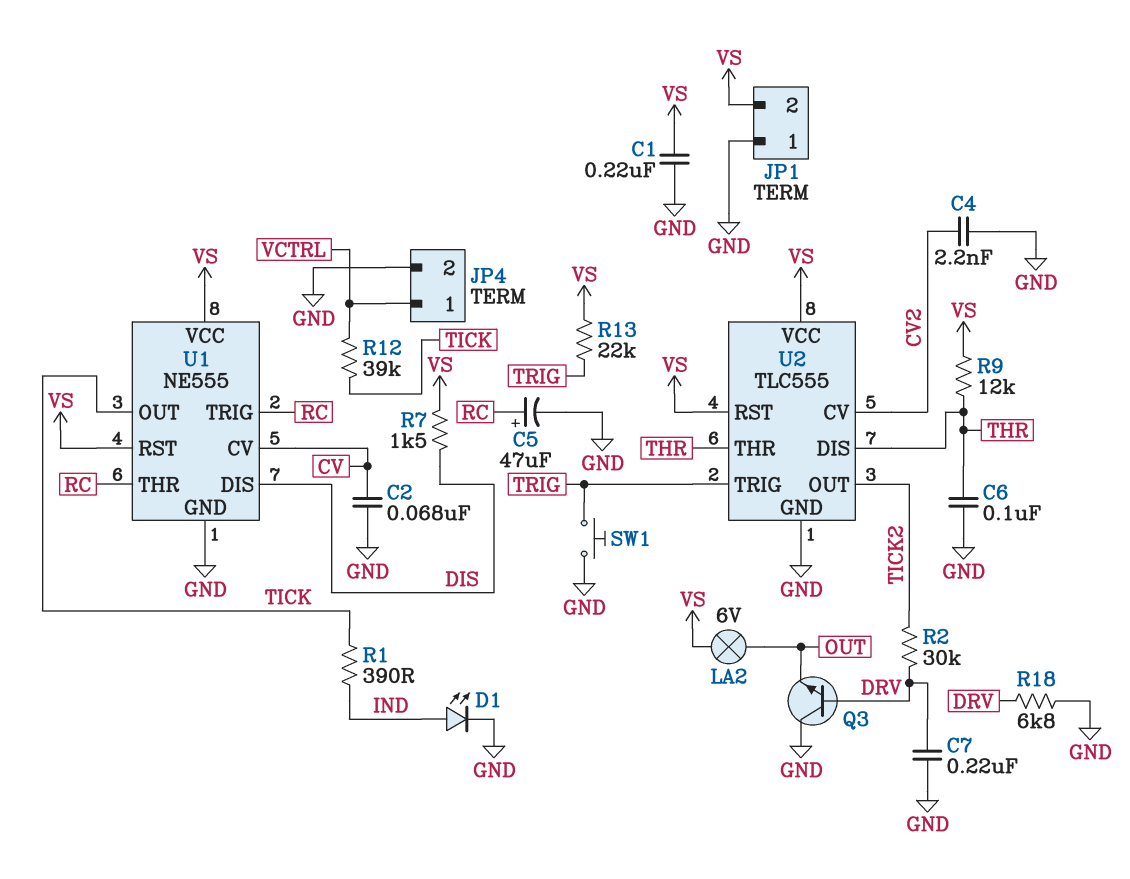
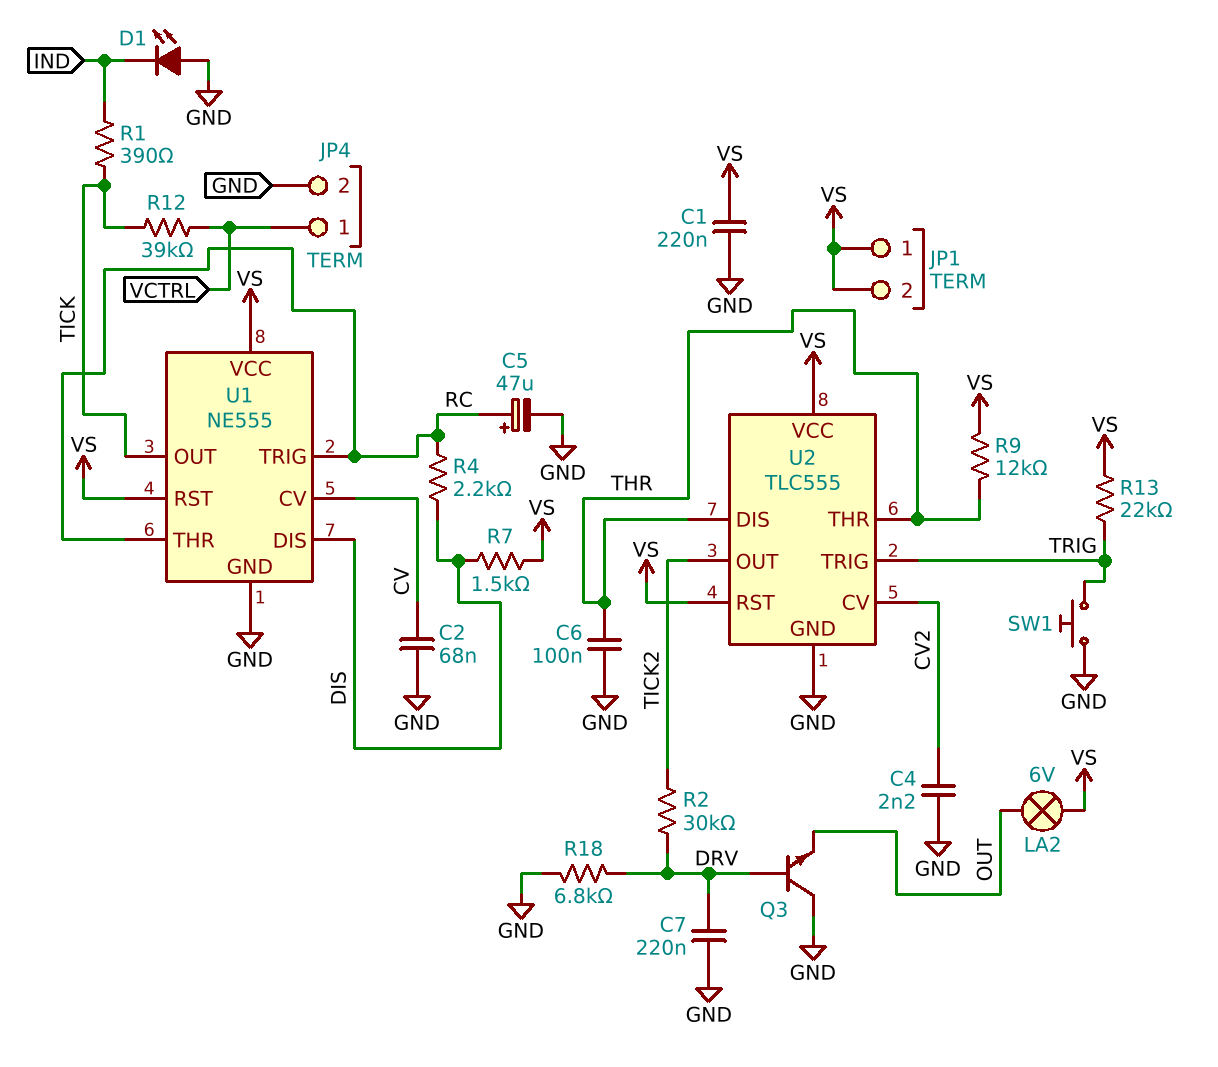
D1: LED (A IND, K GND) -> LED (A GND, K IND)
JP1 pin 1: GND -> VS
R4: none -> 2.2k (DIS, RC)

